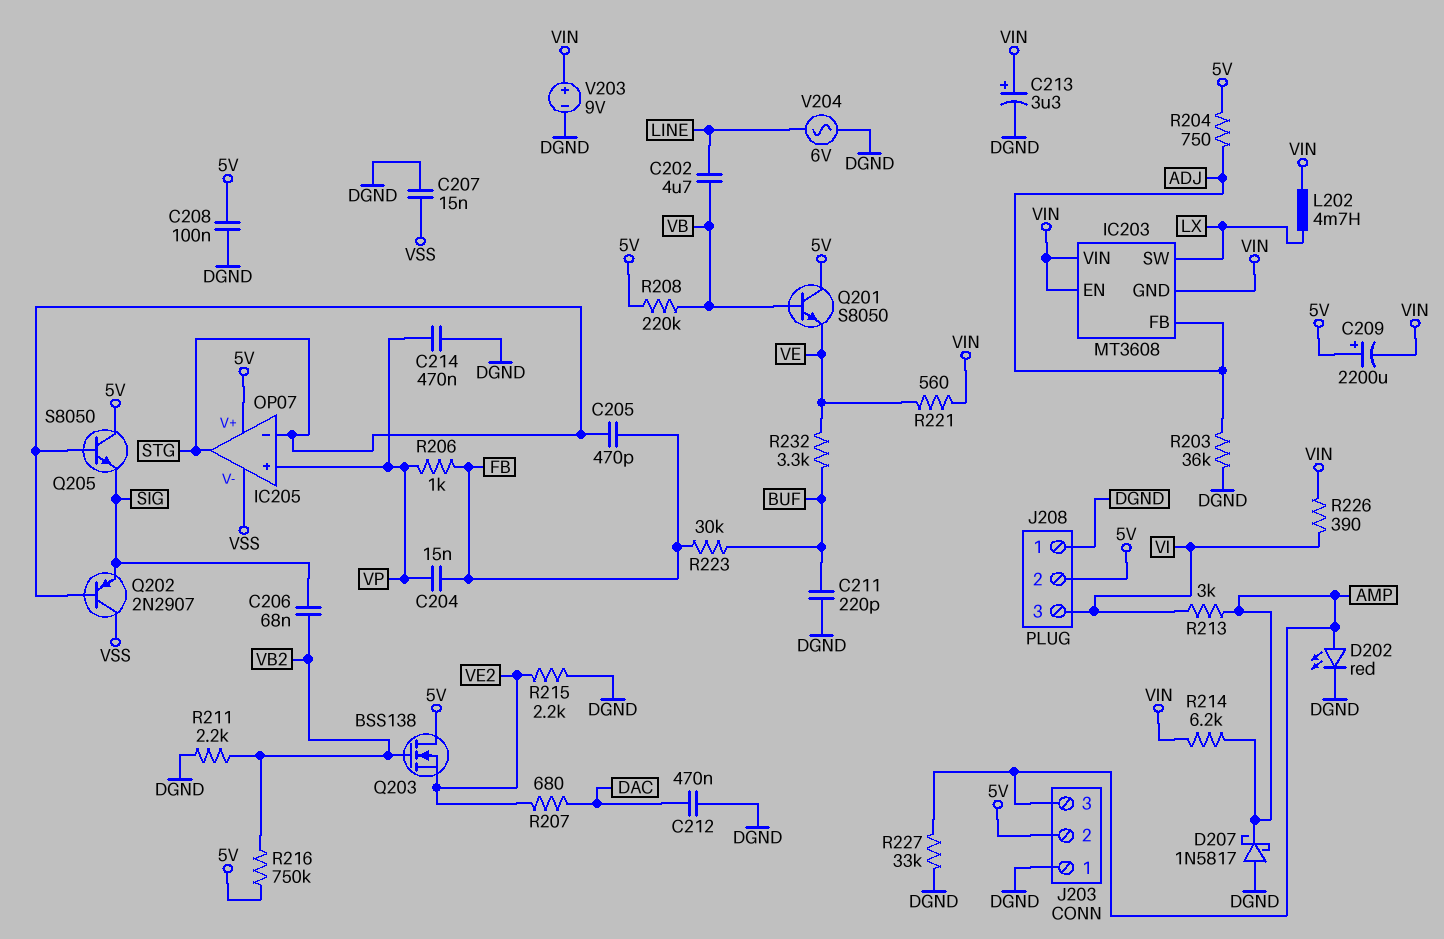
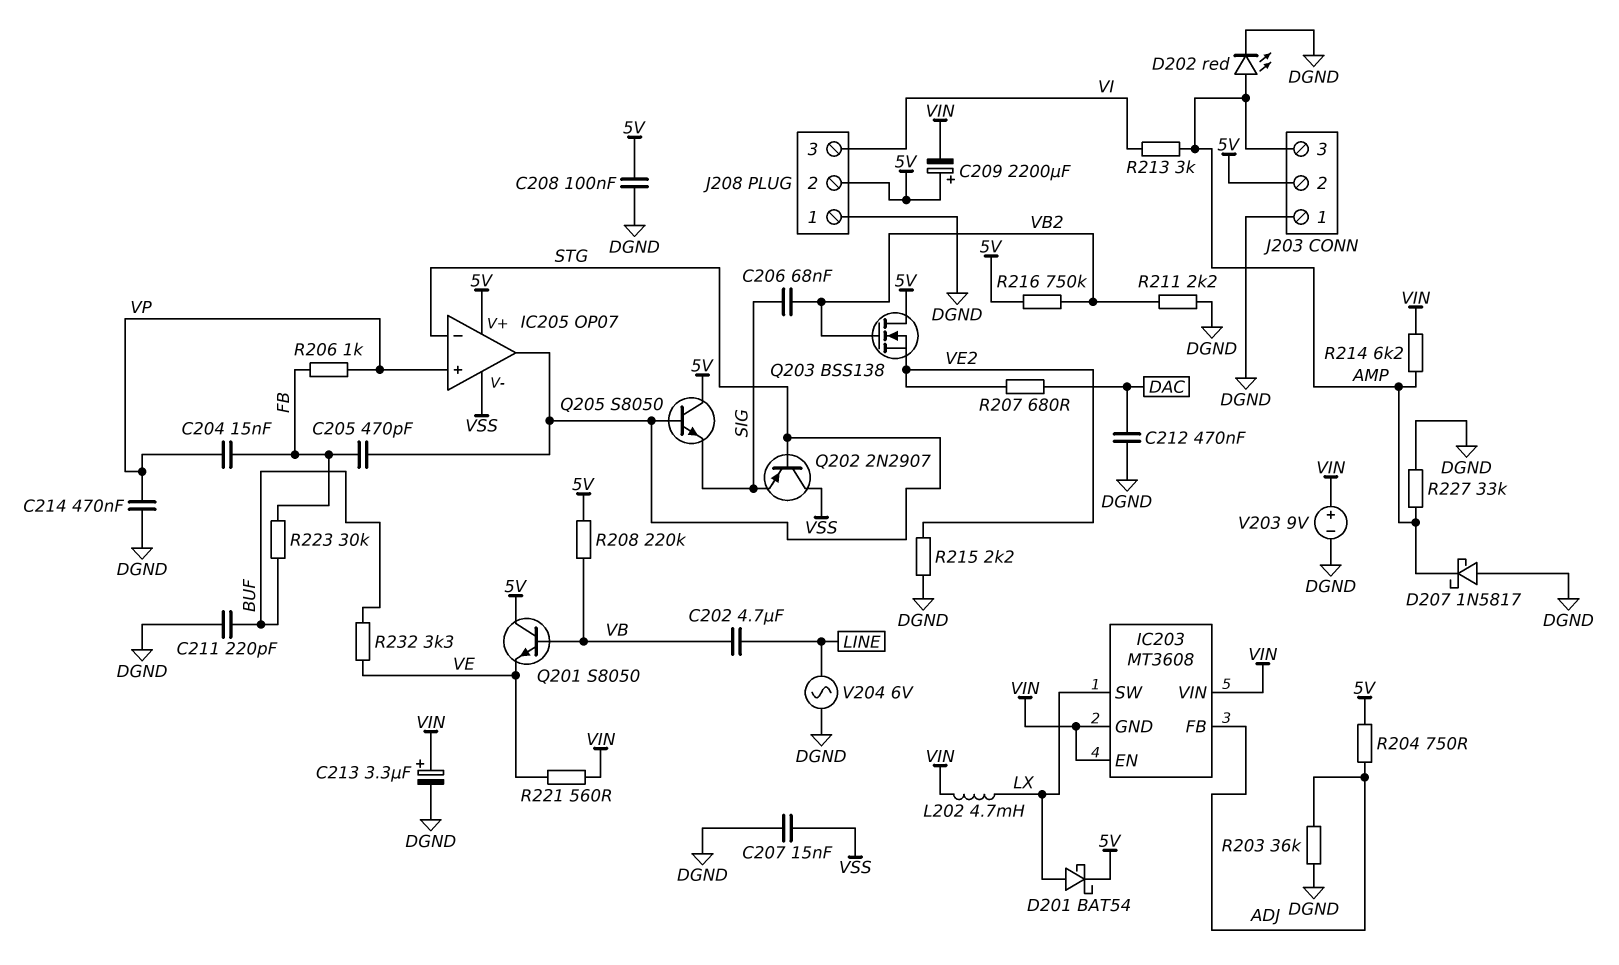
D201: none -> schottky BAT54 (A LX, K 5V)
R226: 390 (VI, VIN) -> none

